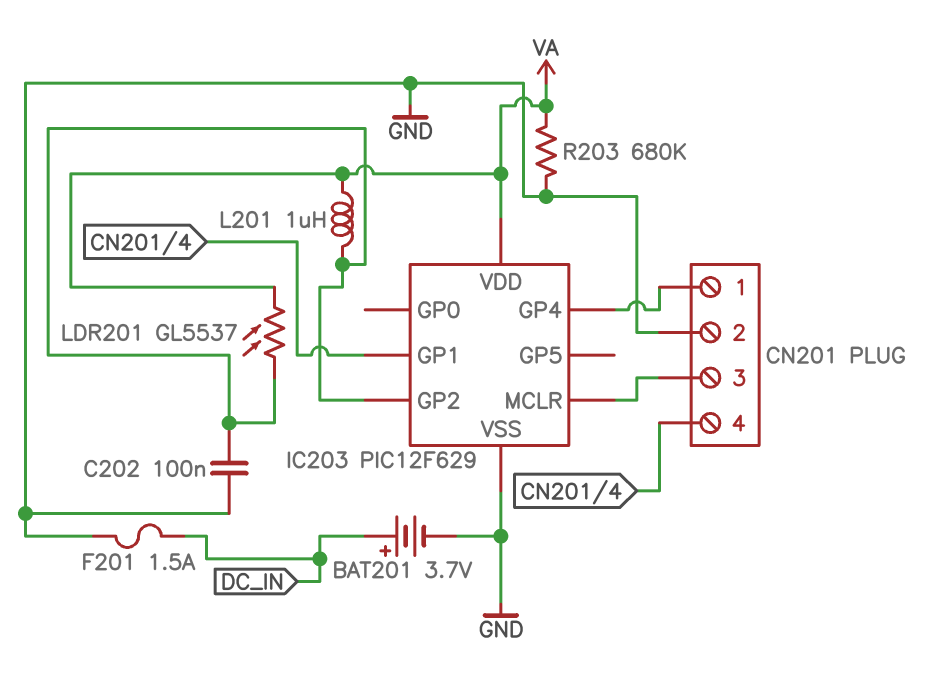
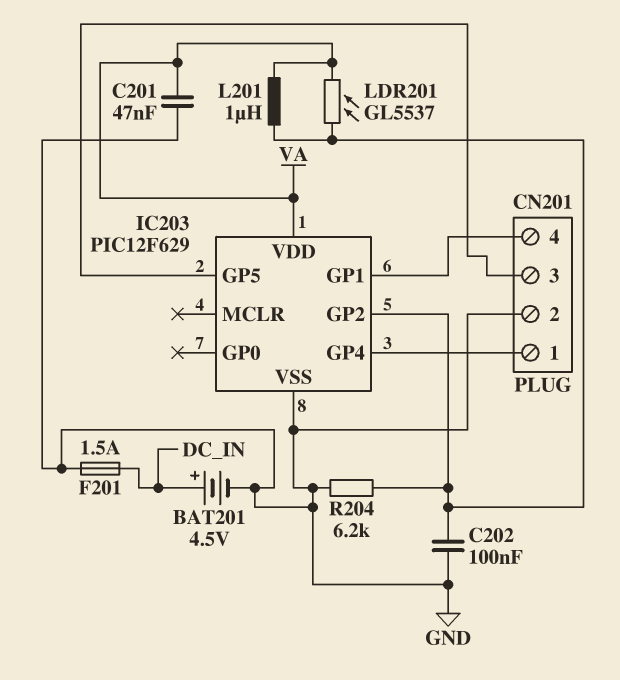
BAT201: 3.7V (plus DC_IN, minus GND) -> 4.5V (plus DC_IN, minus GND)
C201: none -> 47nF (GND, VA)
IC203 pin GP5: none -> CN201/3
IC203 pin MCLR: CN201/3 -> none
R203: 680k (GND, VA) -> none
R204: none -> 6.2k (GND, IC203/GP2)

